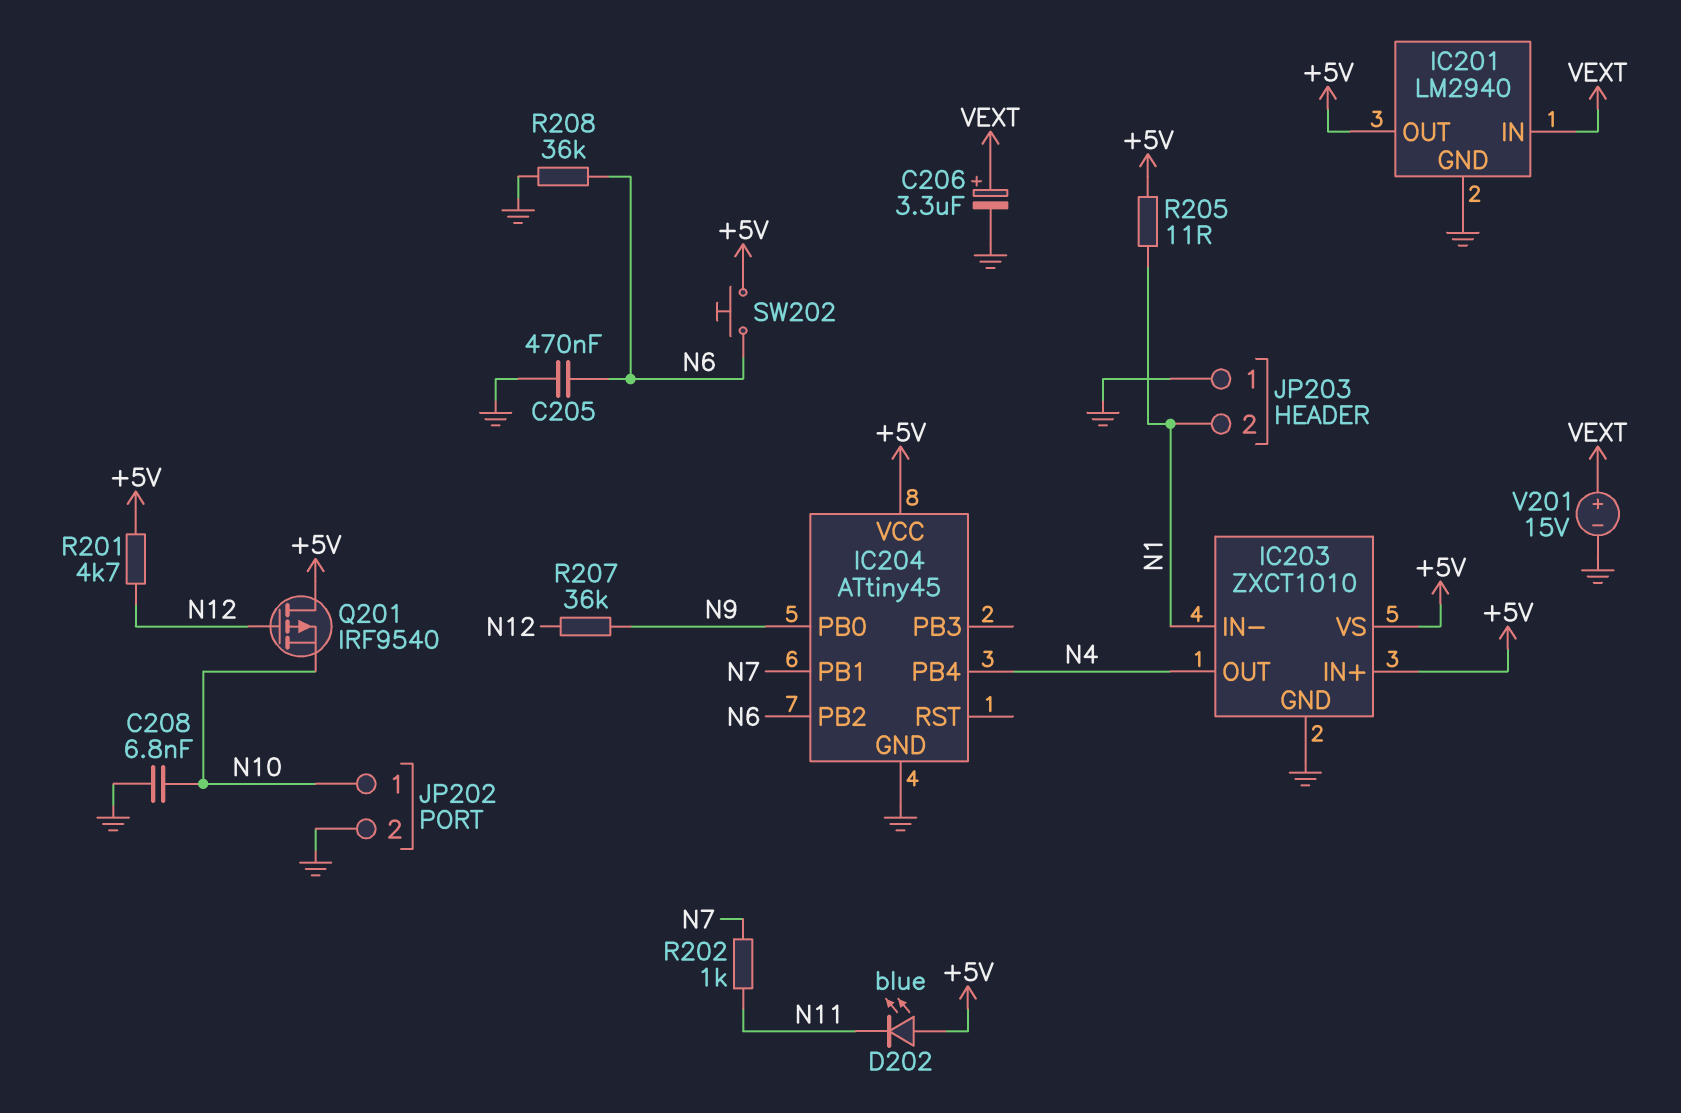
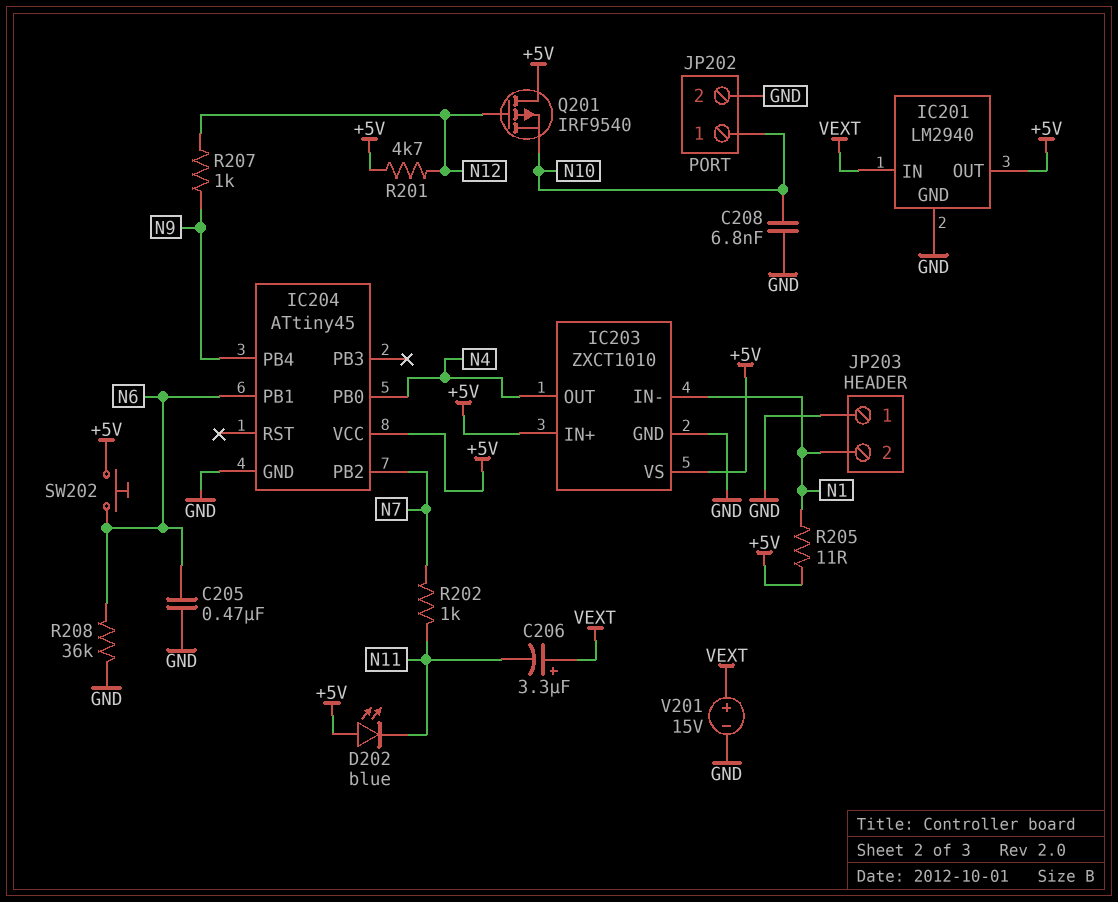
C206: 3.3uF (plus VEXT, minus GND) -> 3.3uF (plus VEXT, minus N11)
IC204 pin PB0: N9 -> N4
IC204 pin PB1: N7 -> N6
IC204 pin PB2: N6 -> N7
IC204 pin PB4: N4 -> N9
R207: 36k (N9, N12) -> 1k (N9, N12)

